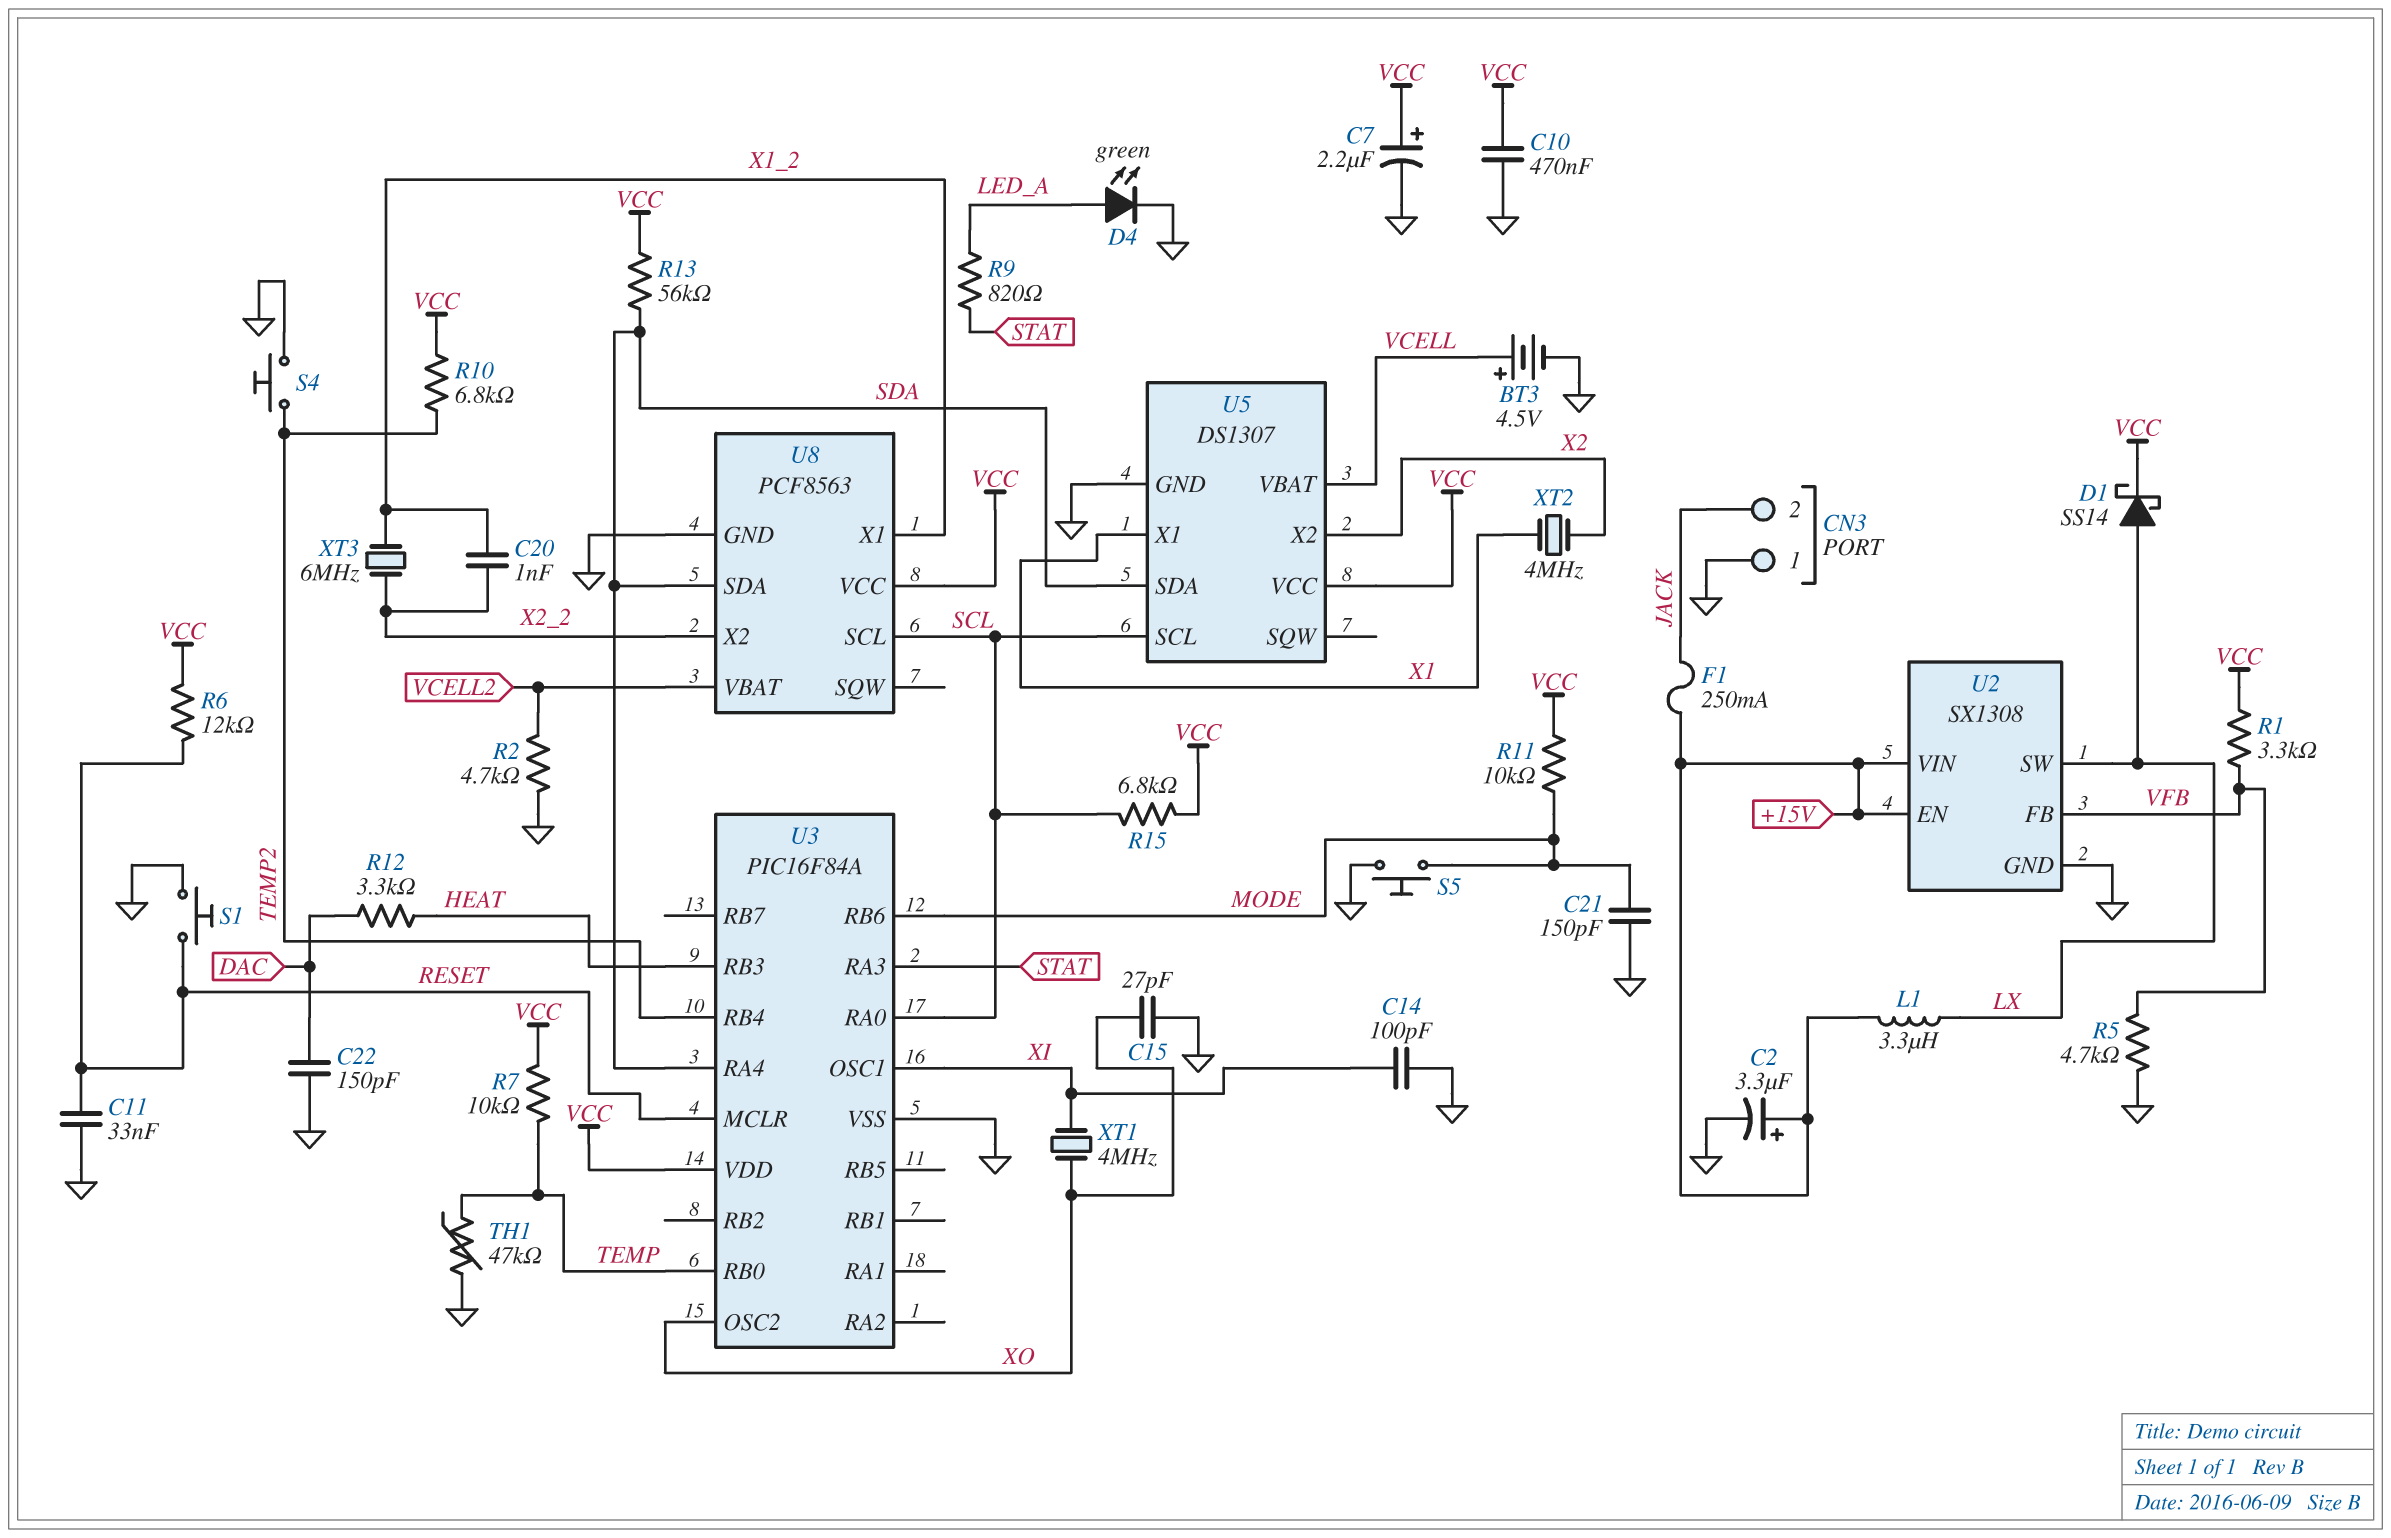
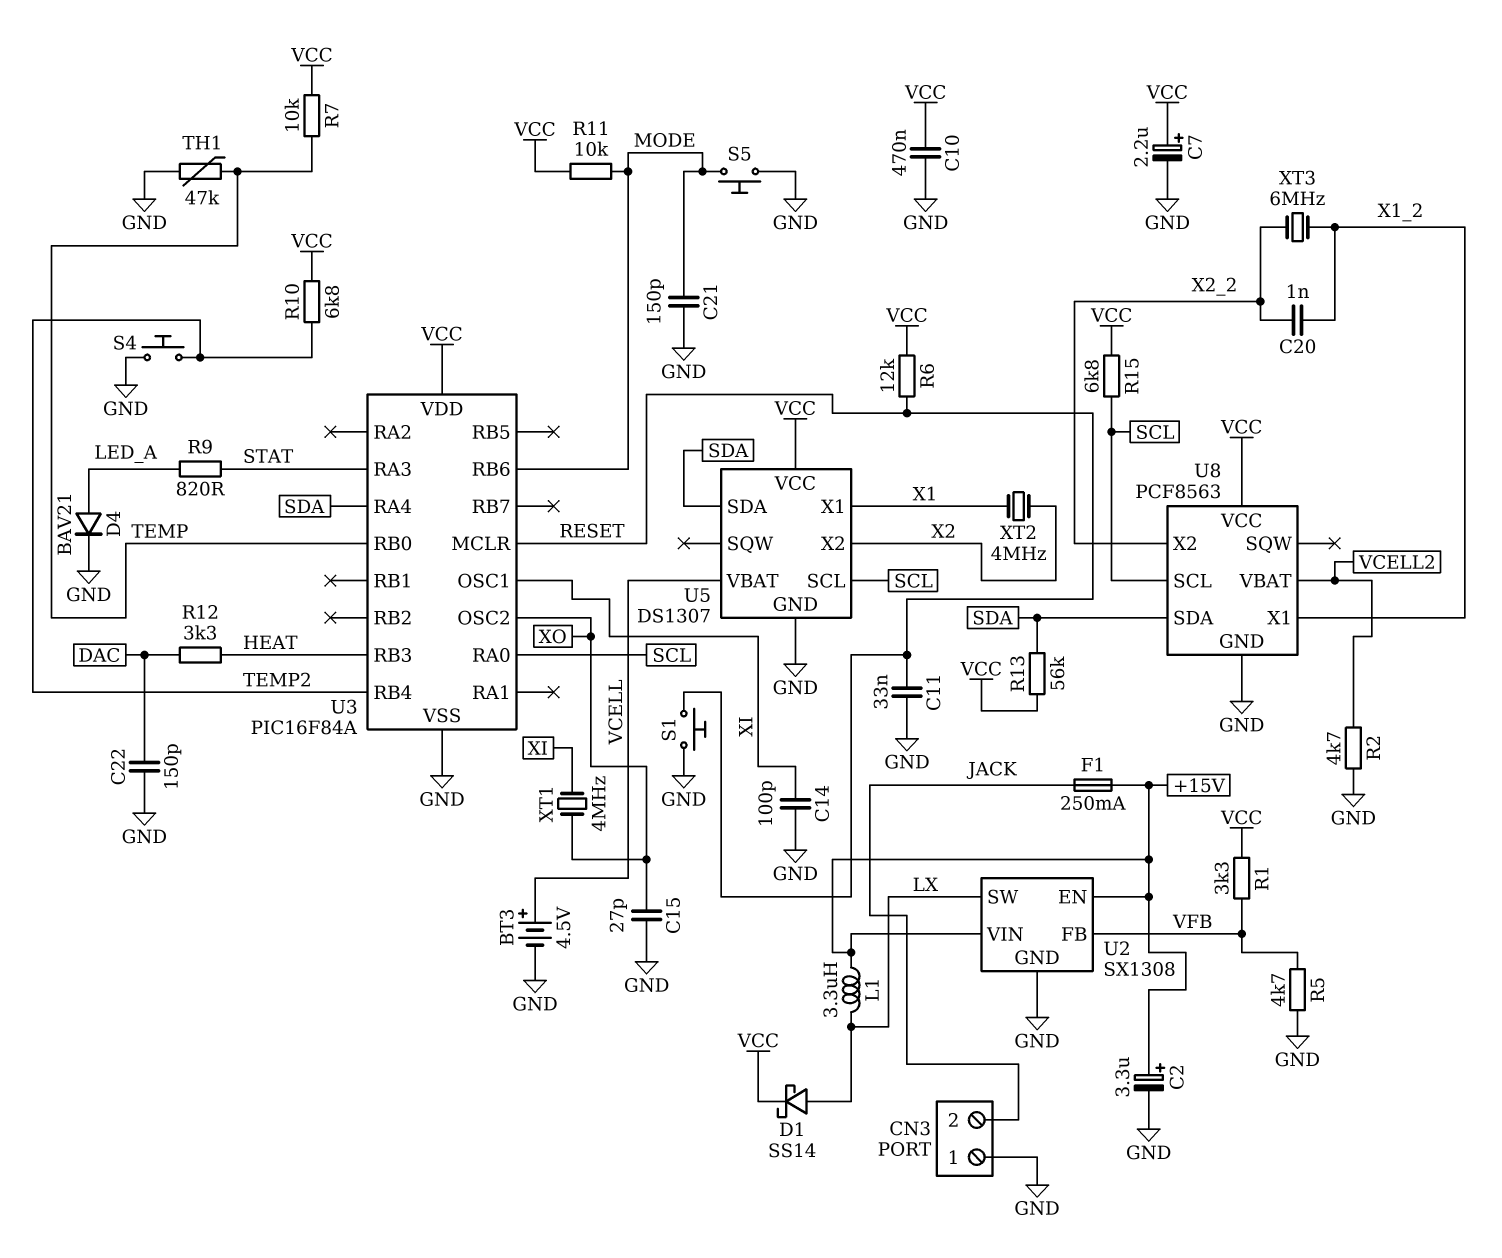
D4: LED green (A LED_A, K GND) -> diode BAV21 (A LED_A, K GND)

